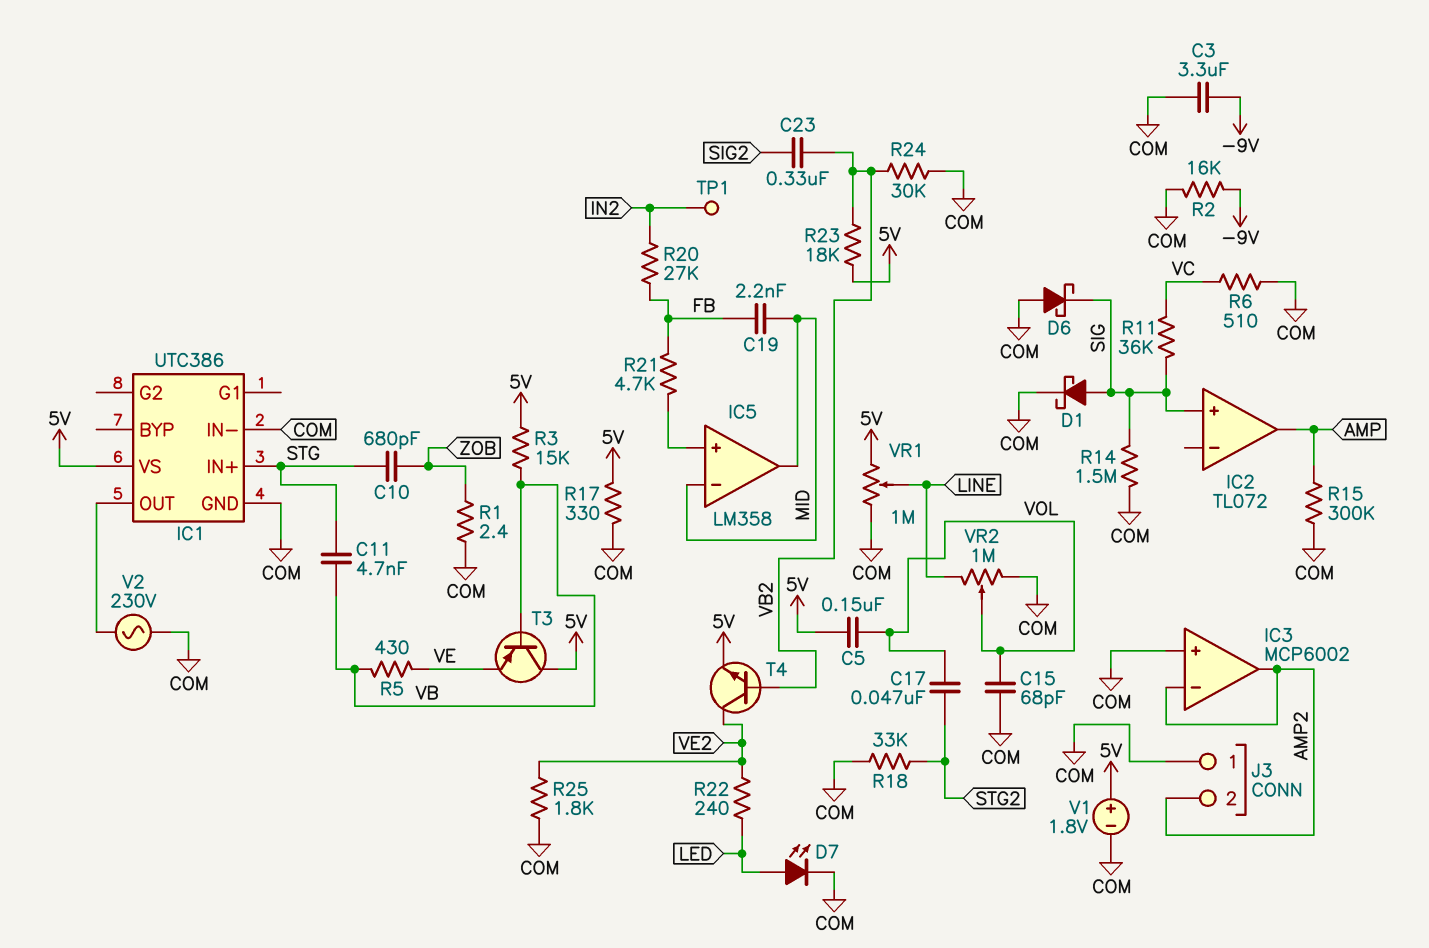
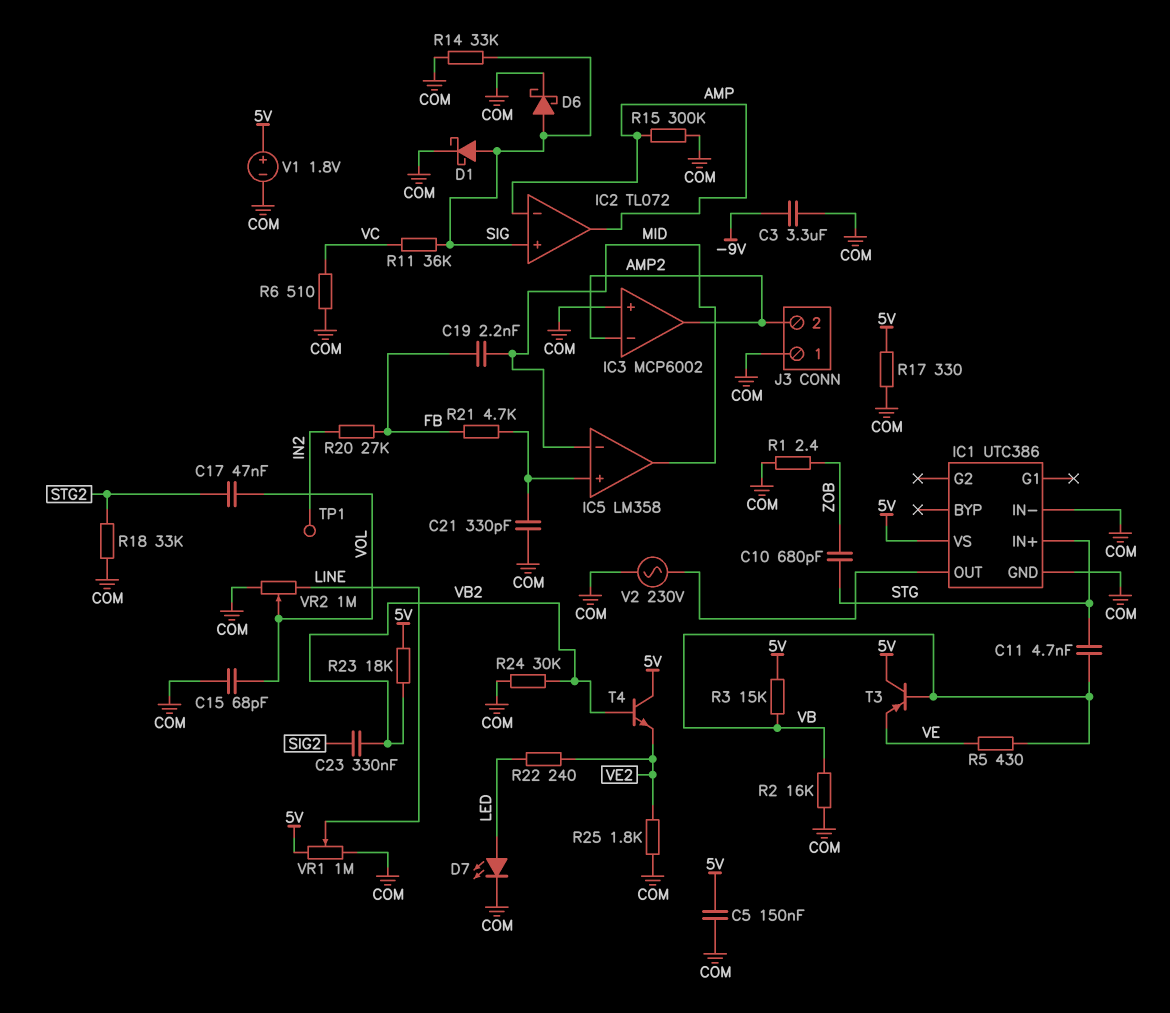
C5: 150nF (5V, VOL) -> 150nF (5V, COM)
C21: none -> 330pF (COM, IC5/in+)
D6: schottky (A COM, K SIG) -> schottky (A SIG, K COM)
IC2 pin in-: none -> AMP
R2: 16k (-9V, COM) -> 16k (COM, VB)
R14: 1.5M (COM, SIG) -> 33k (COM, SIG)
T4: NPN (B VB2, C VE2, E 5V) -> NPN (B VB2, C 5V, E VE2)

